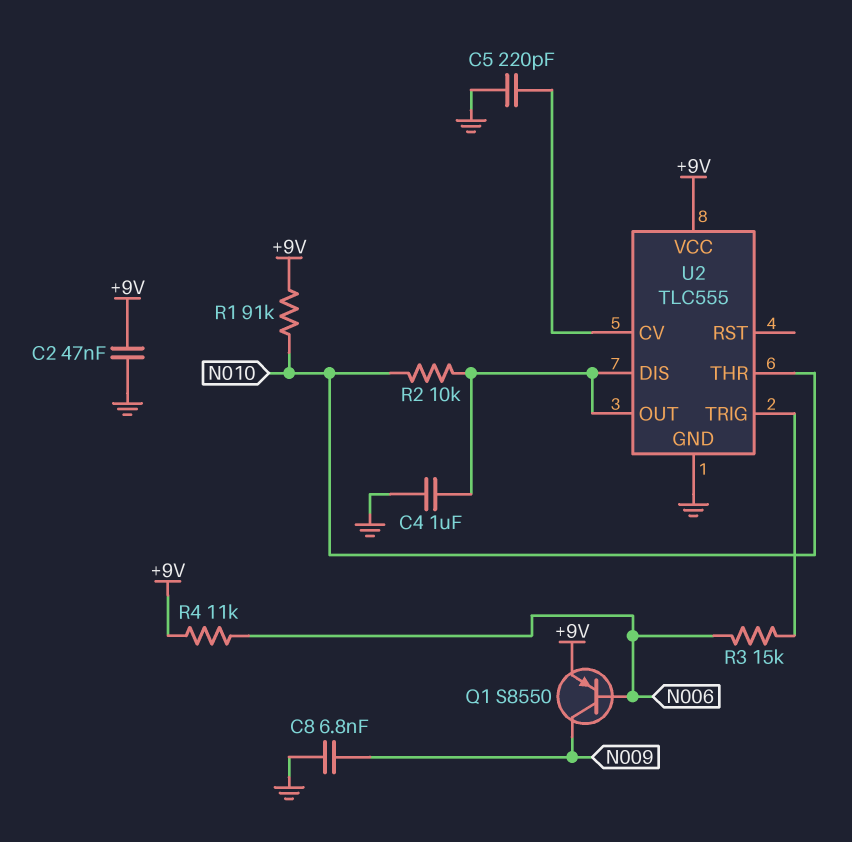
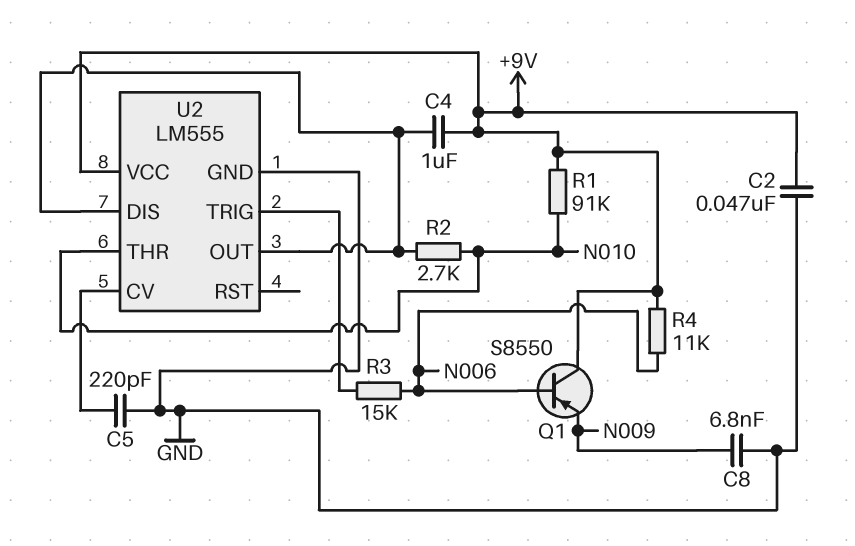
C4: 1uF (GND, U2/DIS) -> 1uF (+9V, U2/DIS)
Q1: PNP S8550 (B N006, C N009, E +9V) -> PNP S8550 (B N006, C +9V, E N009)
R2: 10k (N010, U2/DIS) -> 2.7k (N010, U2/DIS)
U2: TLC555 -> LM555

